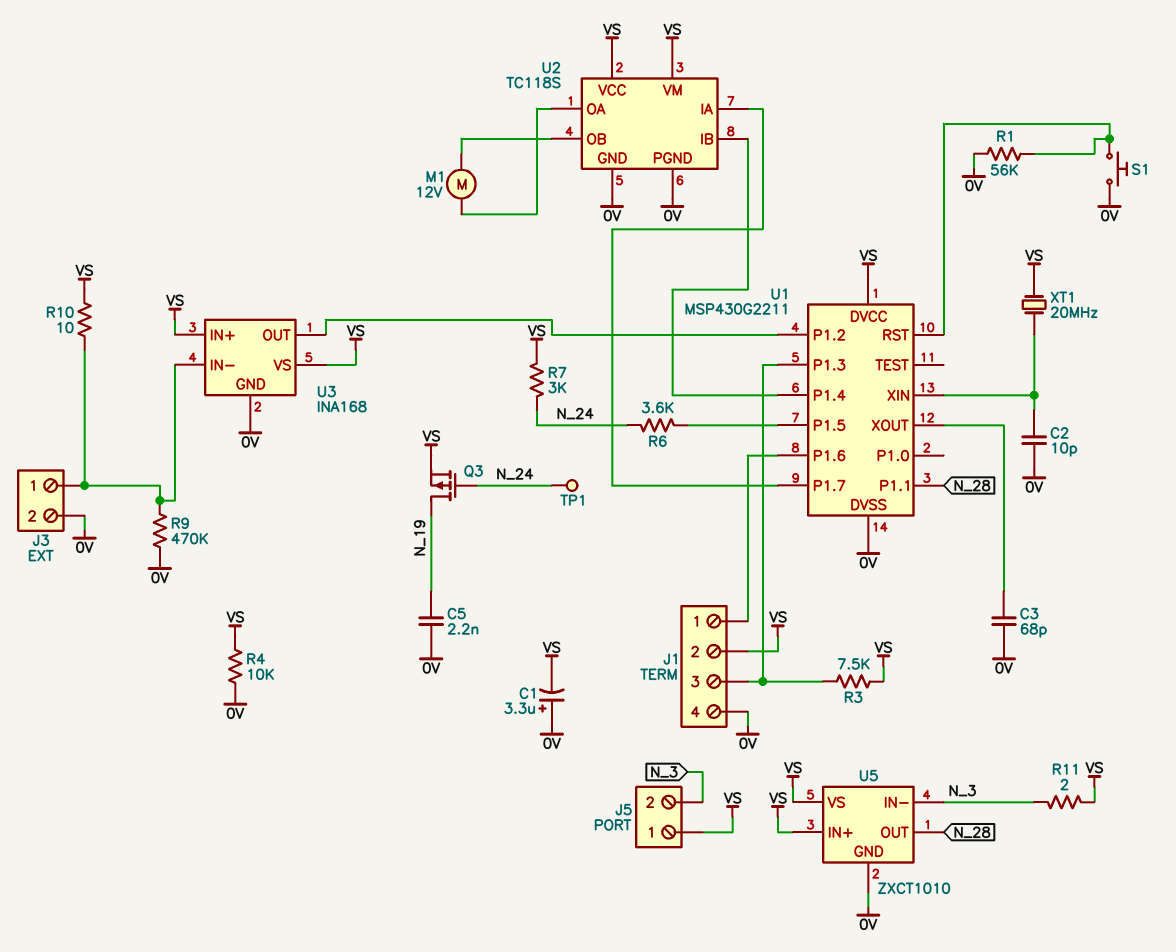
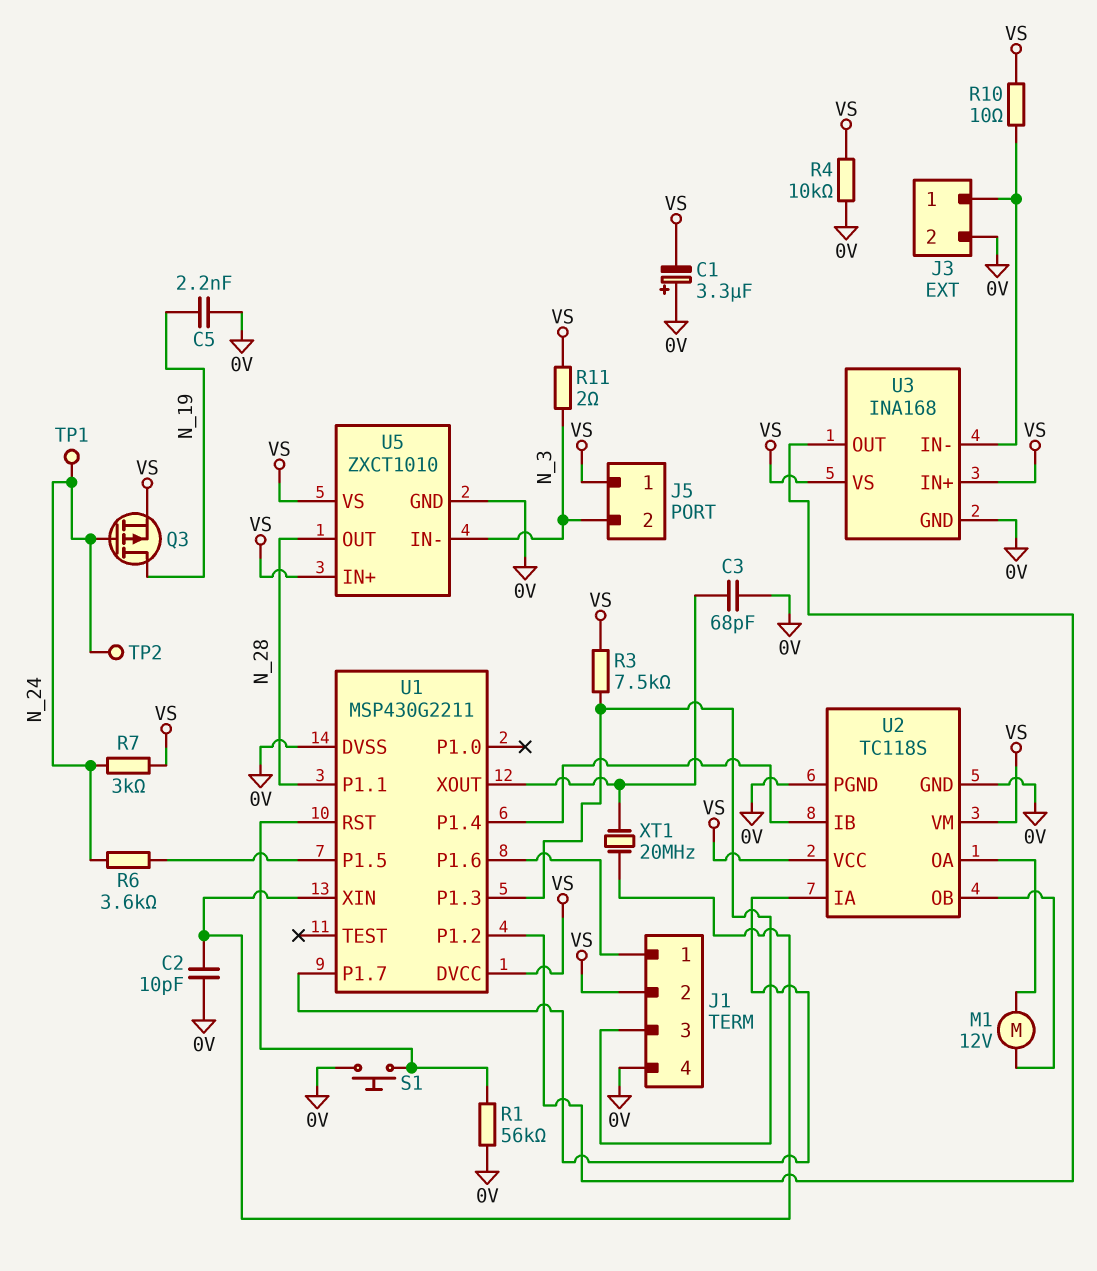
R9: 470k (0V, J3/1) -> none
TP2: none -> test point (N_24)
XT1: 20MHz (U1/XIN, VS) -> 20MHz (U1/XIN, U1/XOUT)

